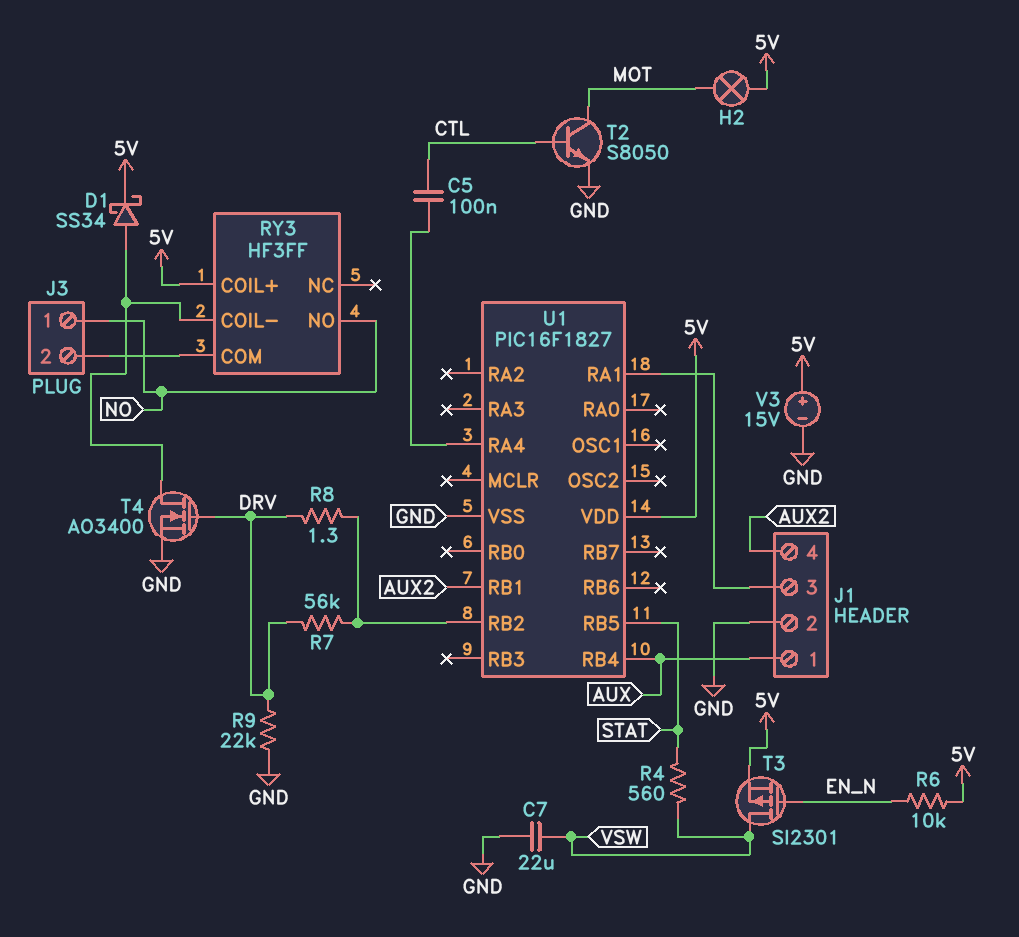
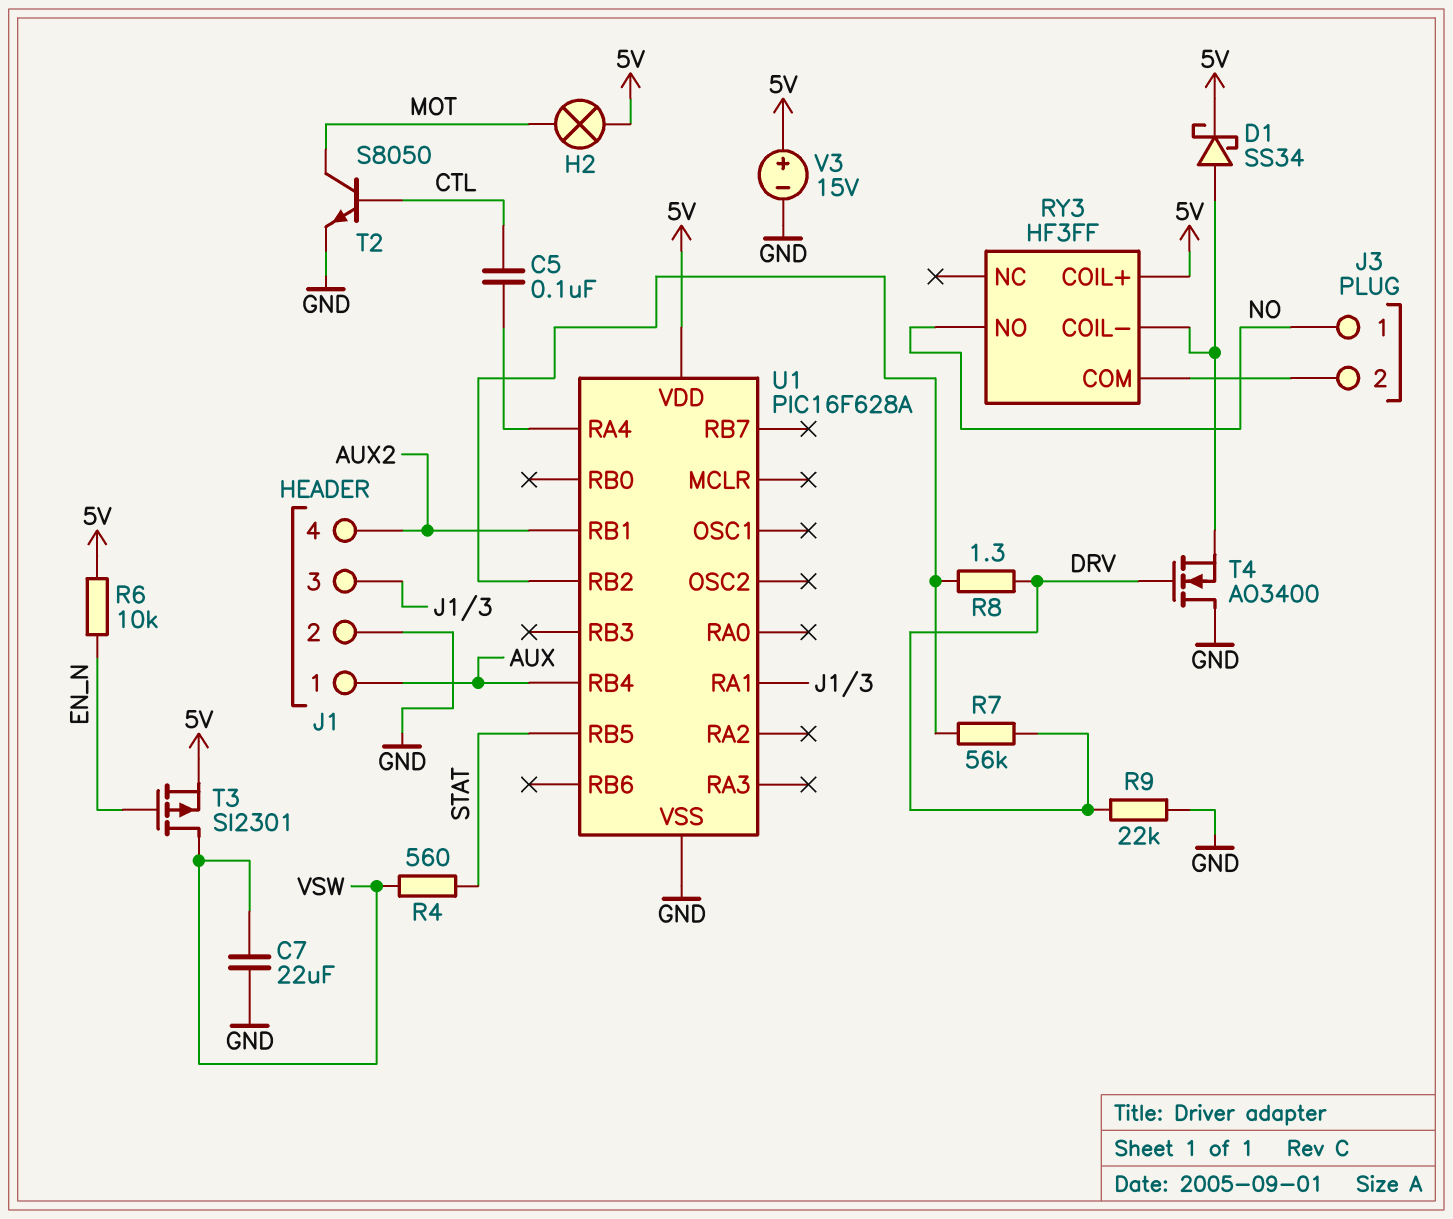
T4: NMOS AO3400 (G DRV, D RY3/COIL-, S GND) -> NMOS AO3400 (G DRV, D GND, S RY3/COIL-)
U1: PIC16F1827 -> PIC16F628A

